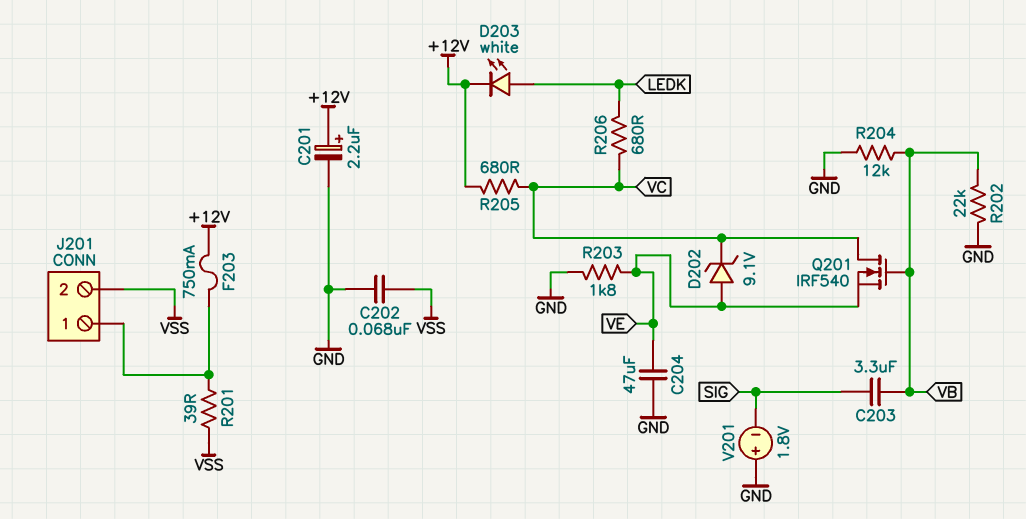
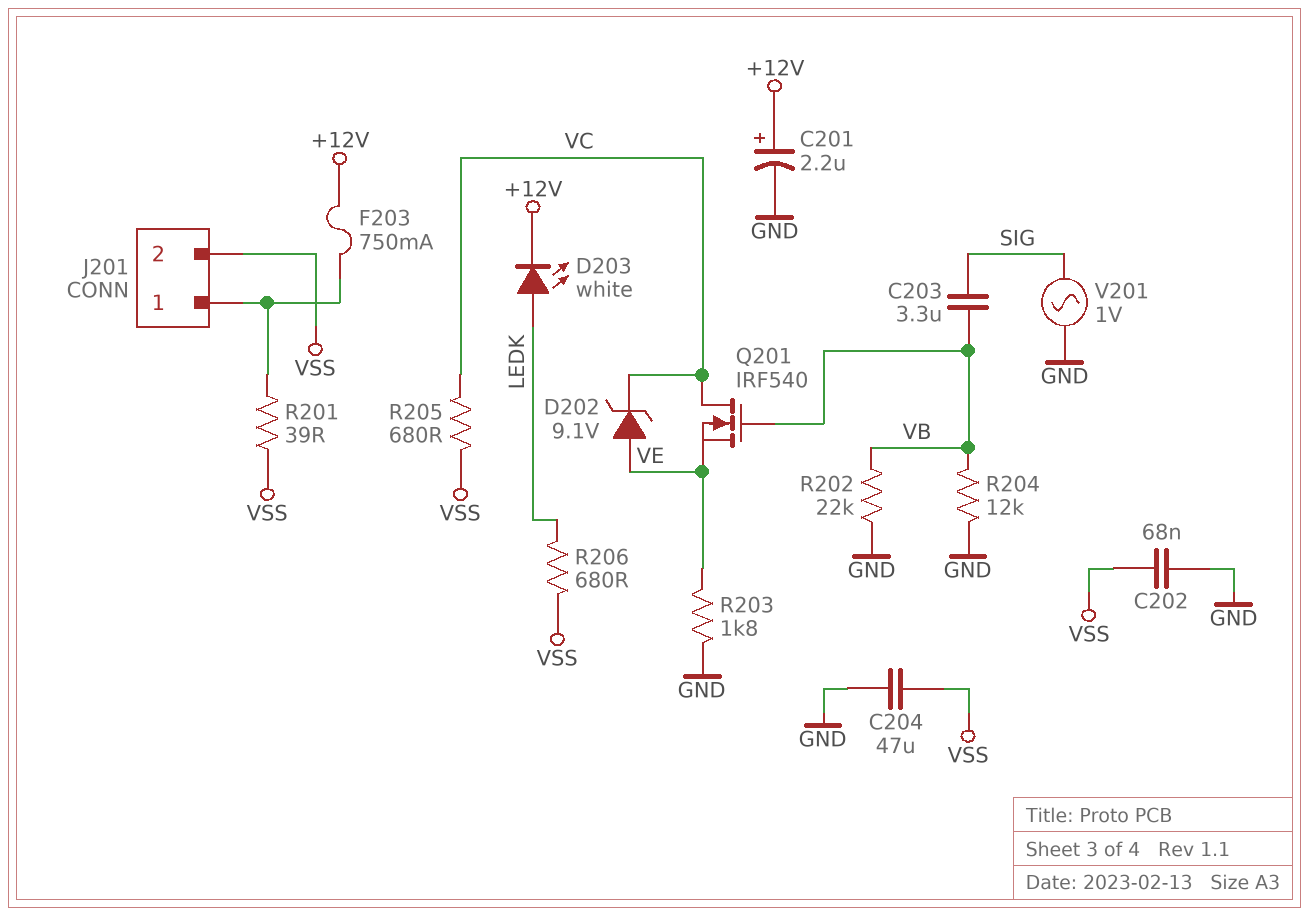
C204: 47uF (GND, VE) -> 47uF (GND, VSS)
R205: 680 (+12V, VC) -> 680 (VC, VSS)
R206: 680 (LEDK, VC) -> 680 (LEDK, VSS)
V201: 1.8V (plus GND, minus SIG) -> AC 1V (GND, SIG)

